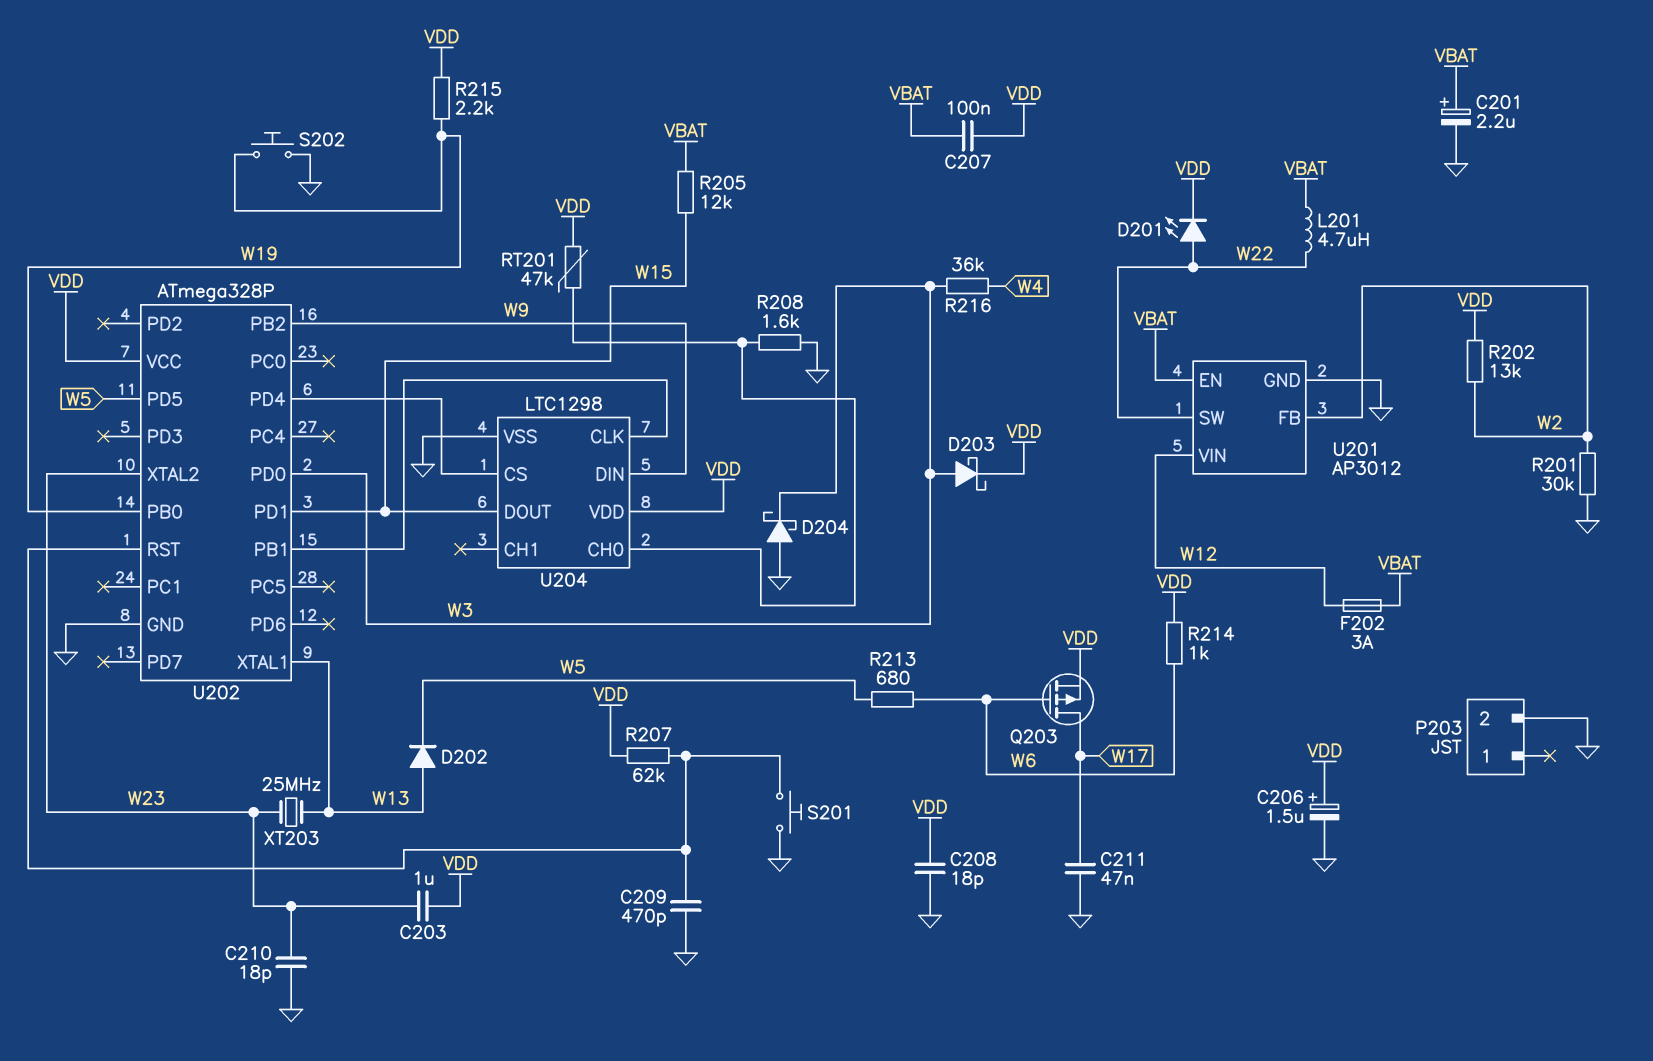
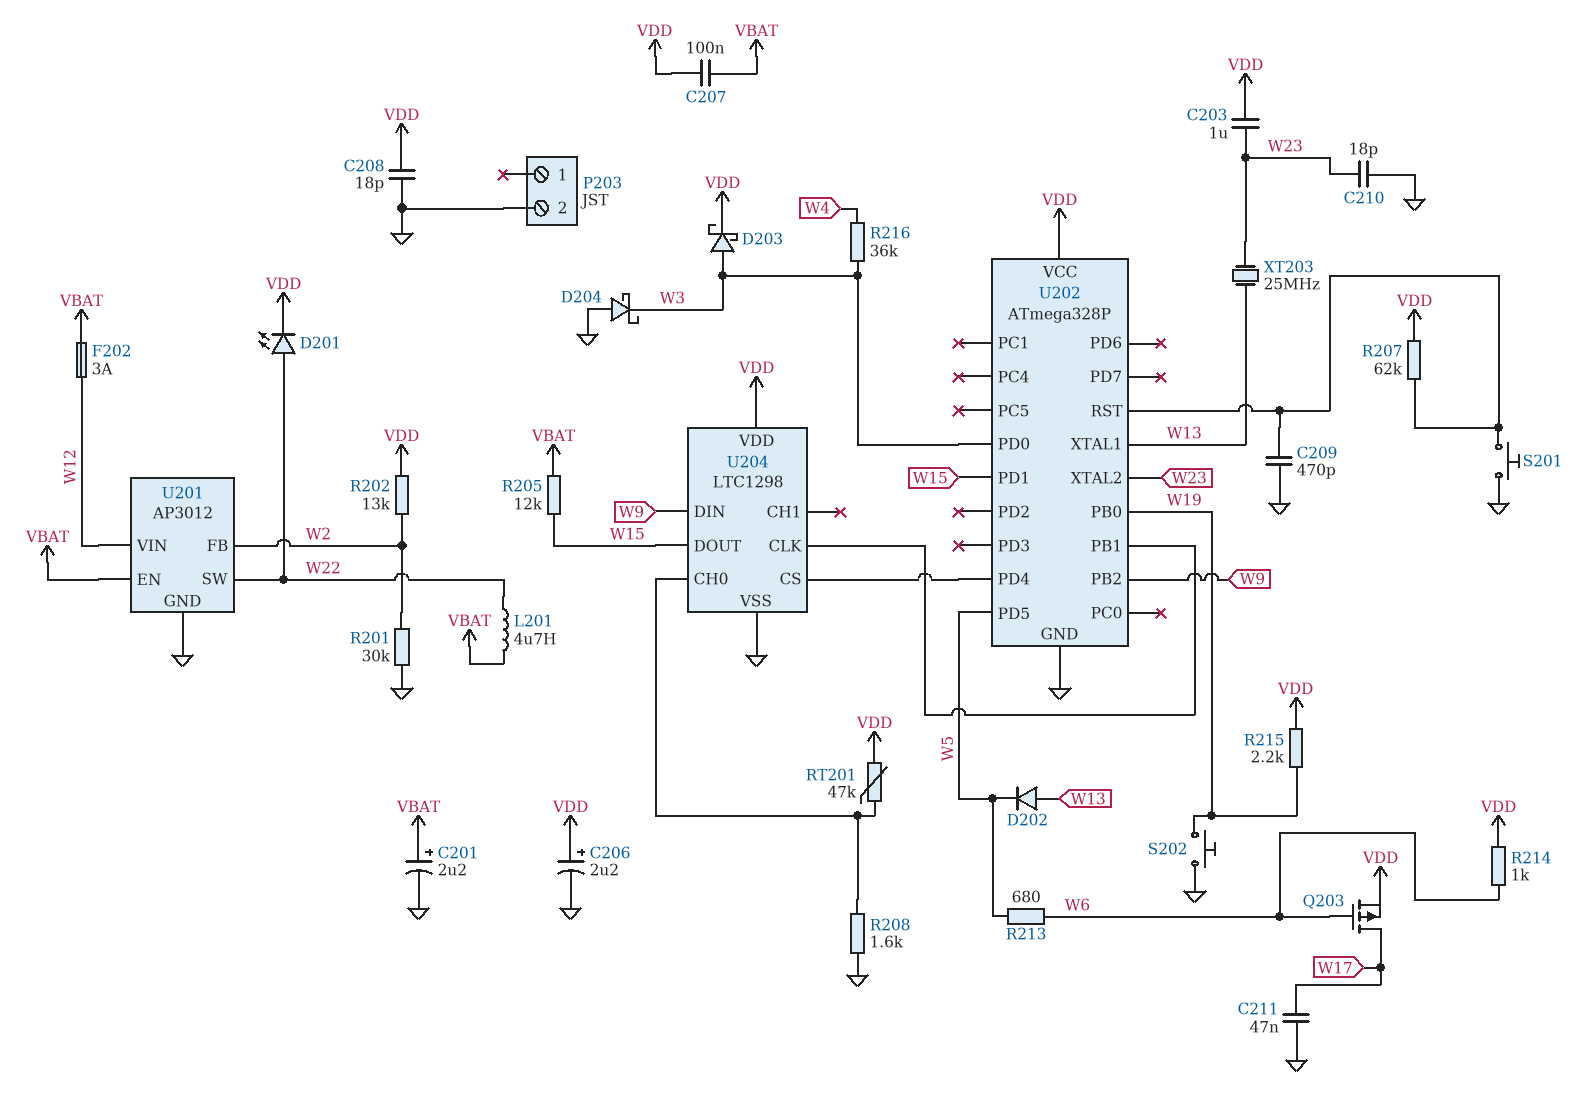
C206: 1.5uF (plus VDD, minus GND) -> 2.2uF (plus VDD, minus GND)

